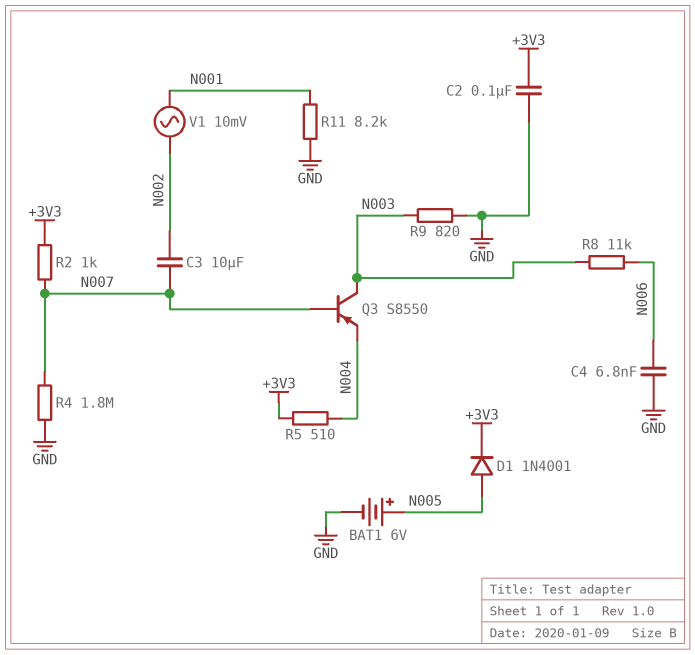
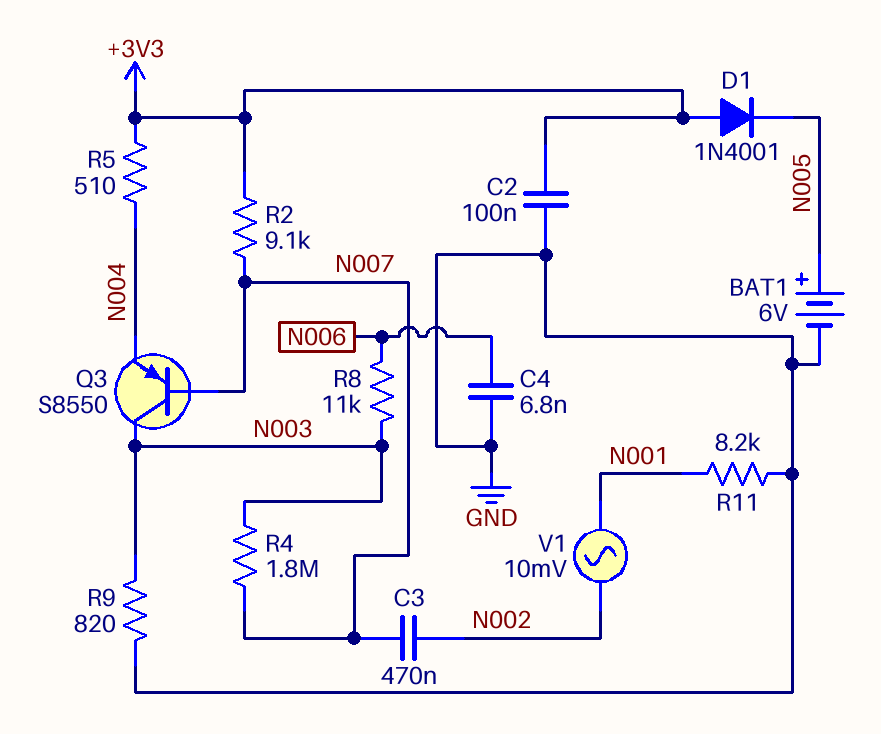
C3: 10uF (N002, N007) -> 470nF (N002, N007)
D1: diode 1N4001 (A N005, K +3V3) -> diode 1N4001 (A +3V3, K N005)
R2: 1k (+3V3, N007) -> 9.1k (+3V3, N007)
R4: 1.8M (GND, N007) -> 1.8M (N003, N007)

